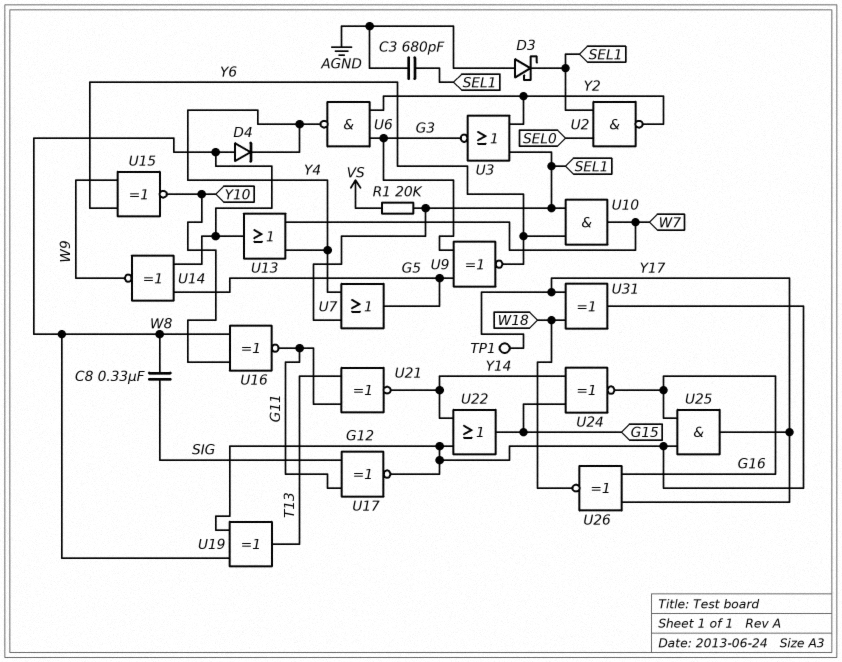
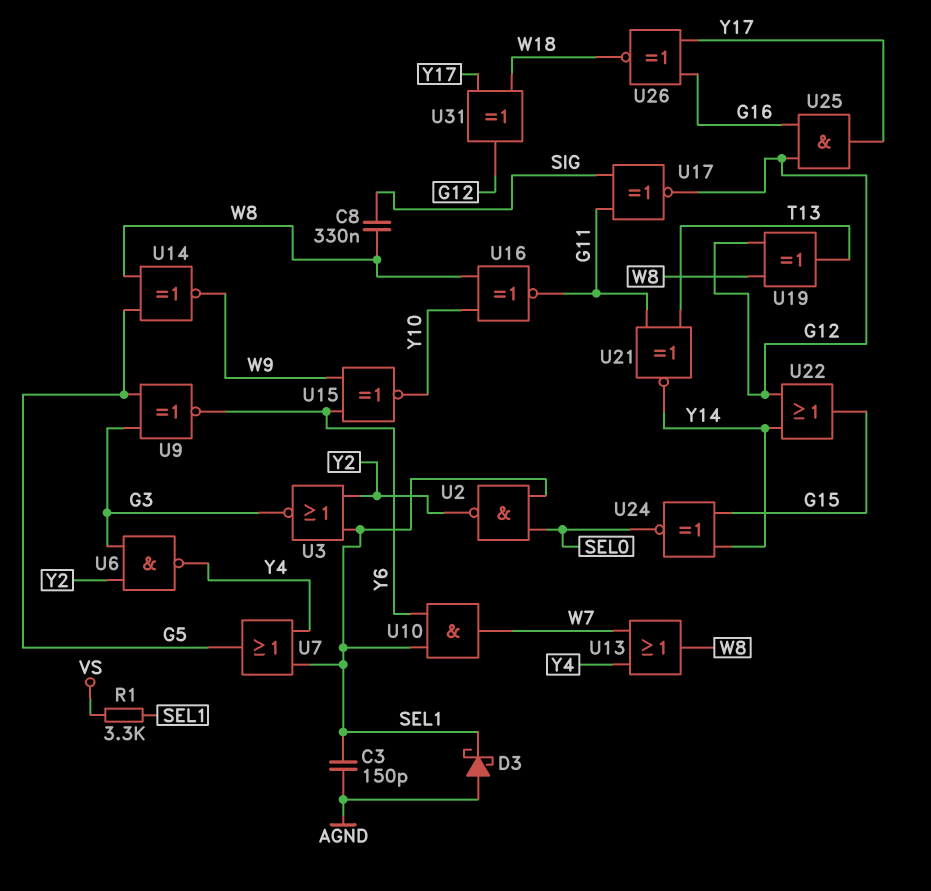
C3: 680pF (AGND, SEL1) -> 150pF (AGND, SEL1)
D4: diode (A W8, K Y4) -> none
R1: 20k (SEL1, VS) -> 3.3k (SEL1, VS)
TP1: test point (Y17) -> none
U24: XNOR (in G15, in Y14, out G16) -> XNOR (in G15, in Y14, out SEL0)

